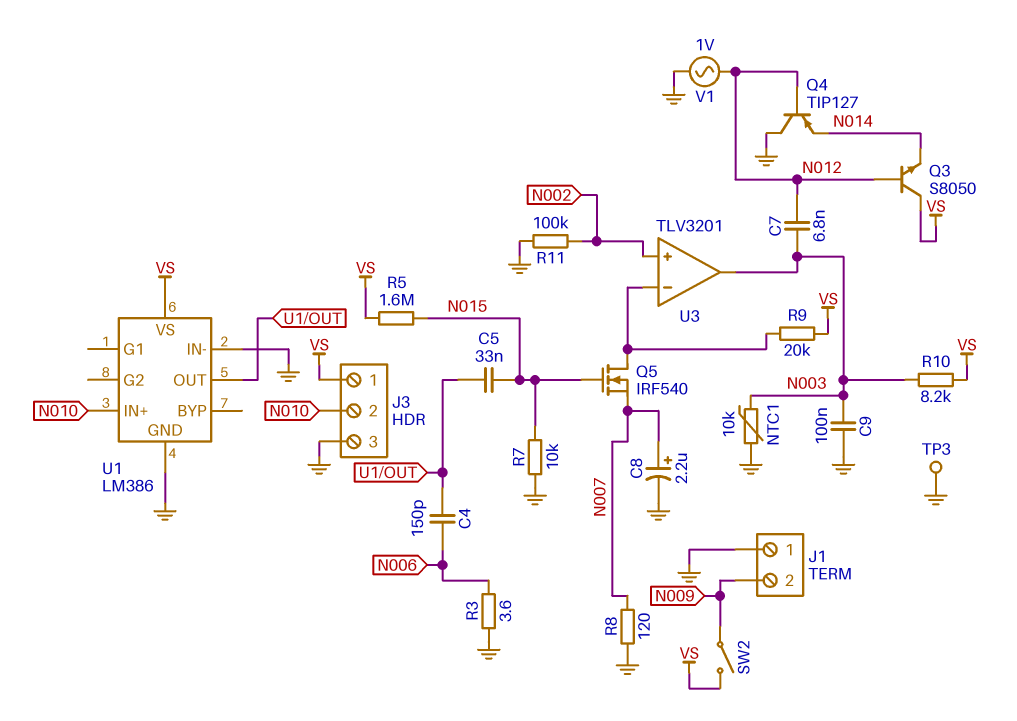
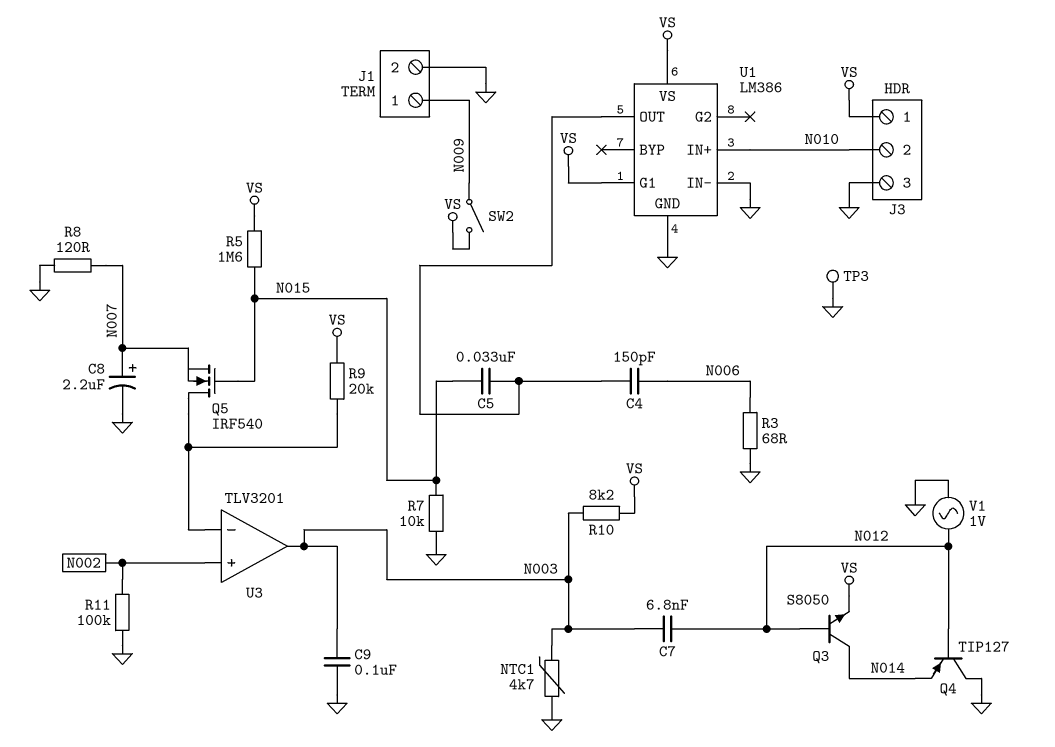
J1 pin 1: GND -> N009
J1 pin 2: N009 -> GND
NTC1: 10k (GND, N003) -> 4.7k (GND, N003)
Q3: NPN S8050 (B N012, C VS, E N014) -> NPN S8050 (B N012, C N014, E VS)
R3: 3.6 (GND, N006) -> 68 (GND, N006)
U1 pin G1: none -> VS

